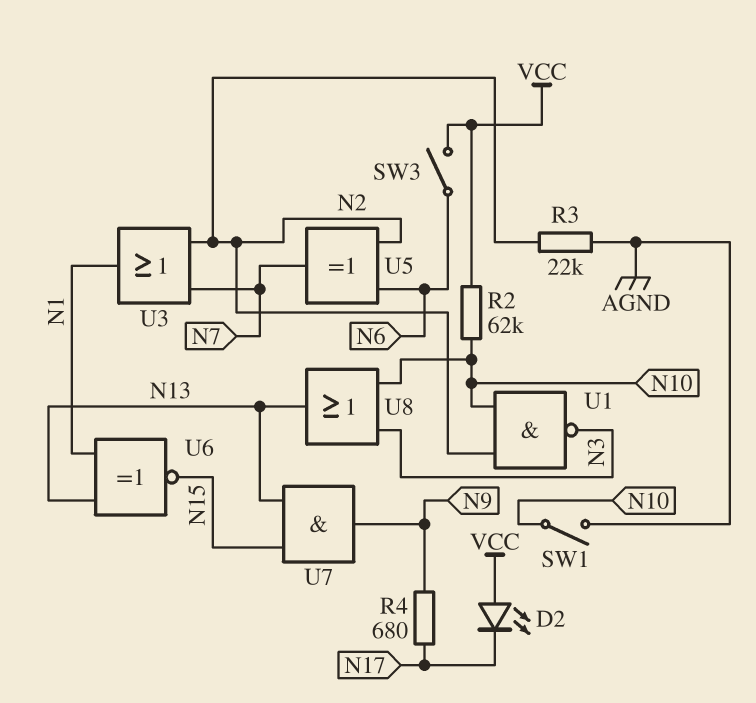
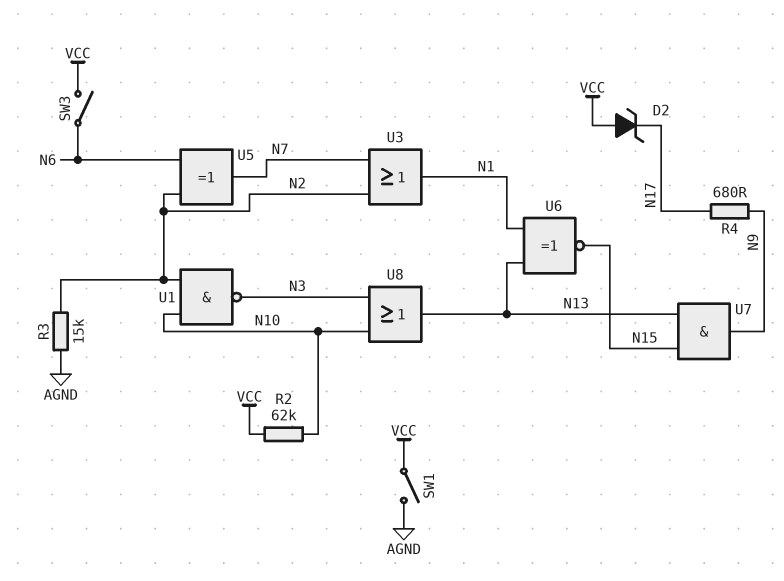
D2: LED (A VCC, K N17) -> zener (A VCC, K N17)
R3: 22k (AGND, N2) -> 15k (AGND, N2)
SW1: switch (AGND, N10) -> switch (AGND, VCC)

